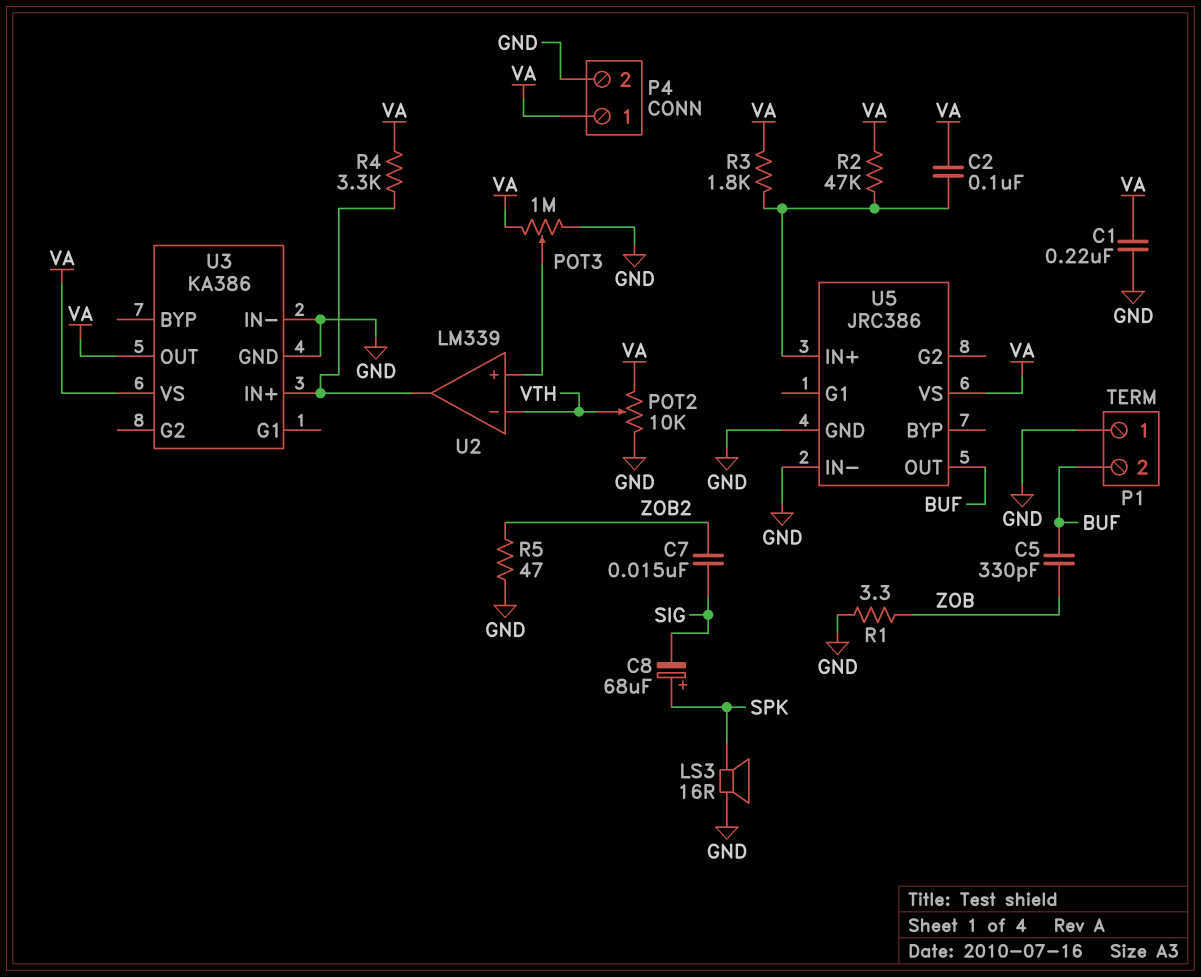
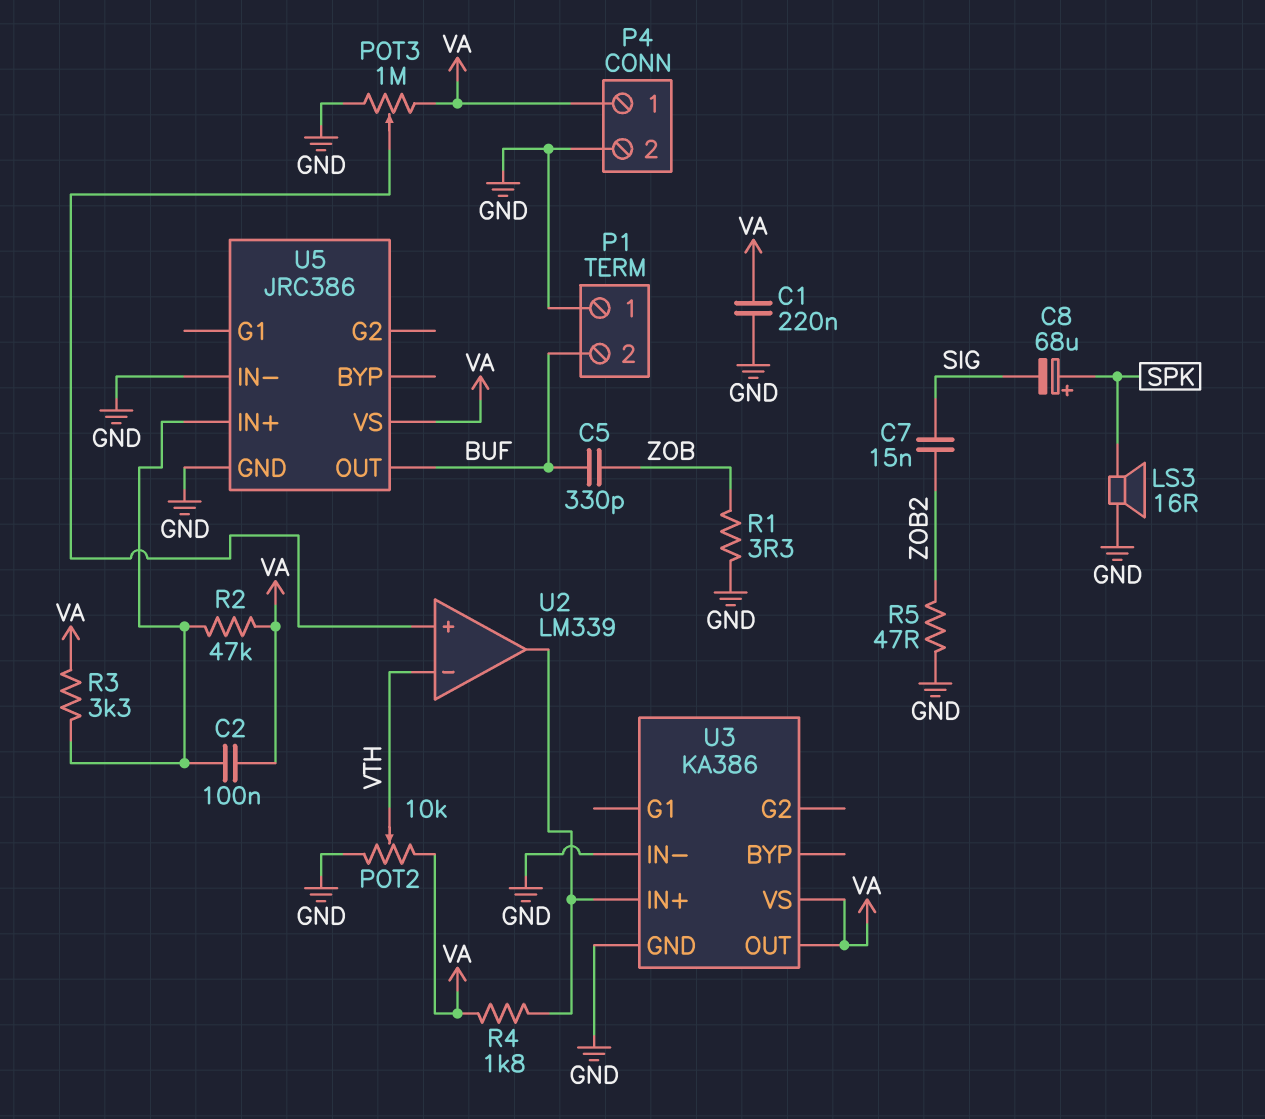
R3: 1.8k (U5/IN+, VA) -> 3.3k (U5/IN+, VA)
R4: 3.3k (U2/out, VA) -> 1.8k (U2/out, VA)

